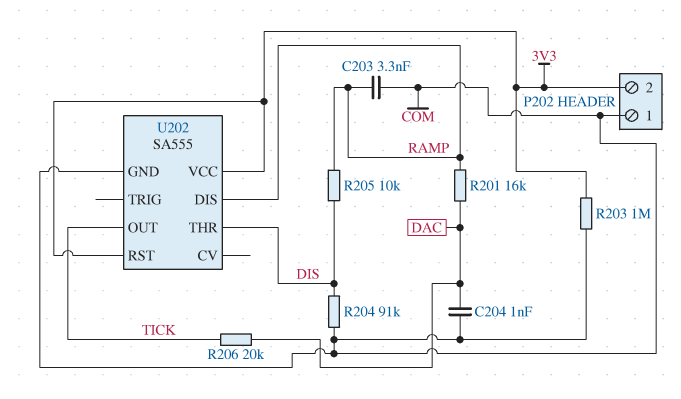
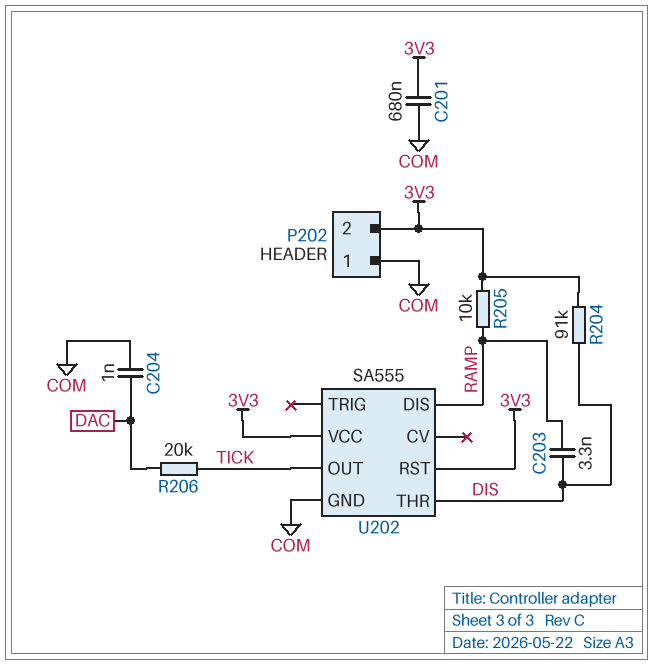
C201: none -> 680nF (3V3, COM)
C203: 3.3nF (COM, RAMP) -> 3.3nF (DIS, RAMP)
R201: 16k (DAC, RAMP) -> none
R203: 1M (3V3, COM) -> none
R204: 91k (COM, DIS) -> 91k (3V3, DIS)
R205: 10k (DIS, RAMP) -> 10k (3V3, RAMP)

